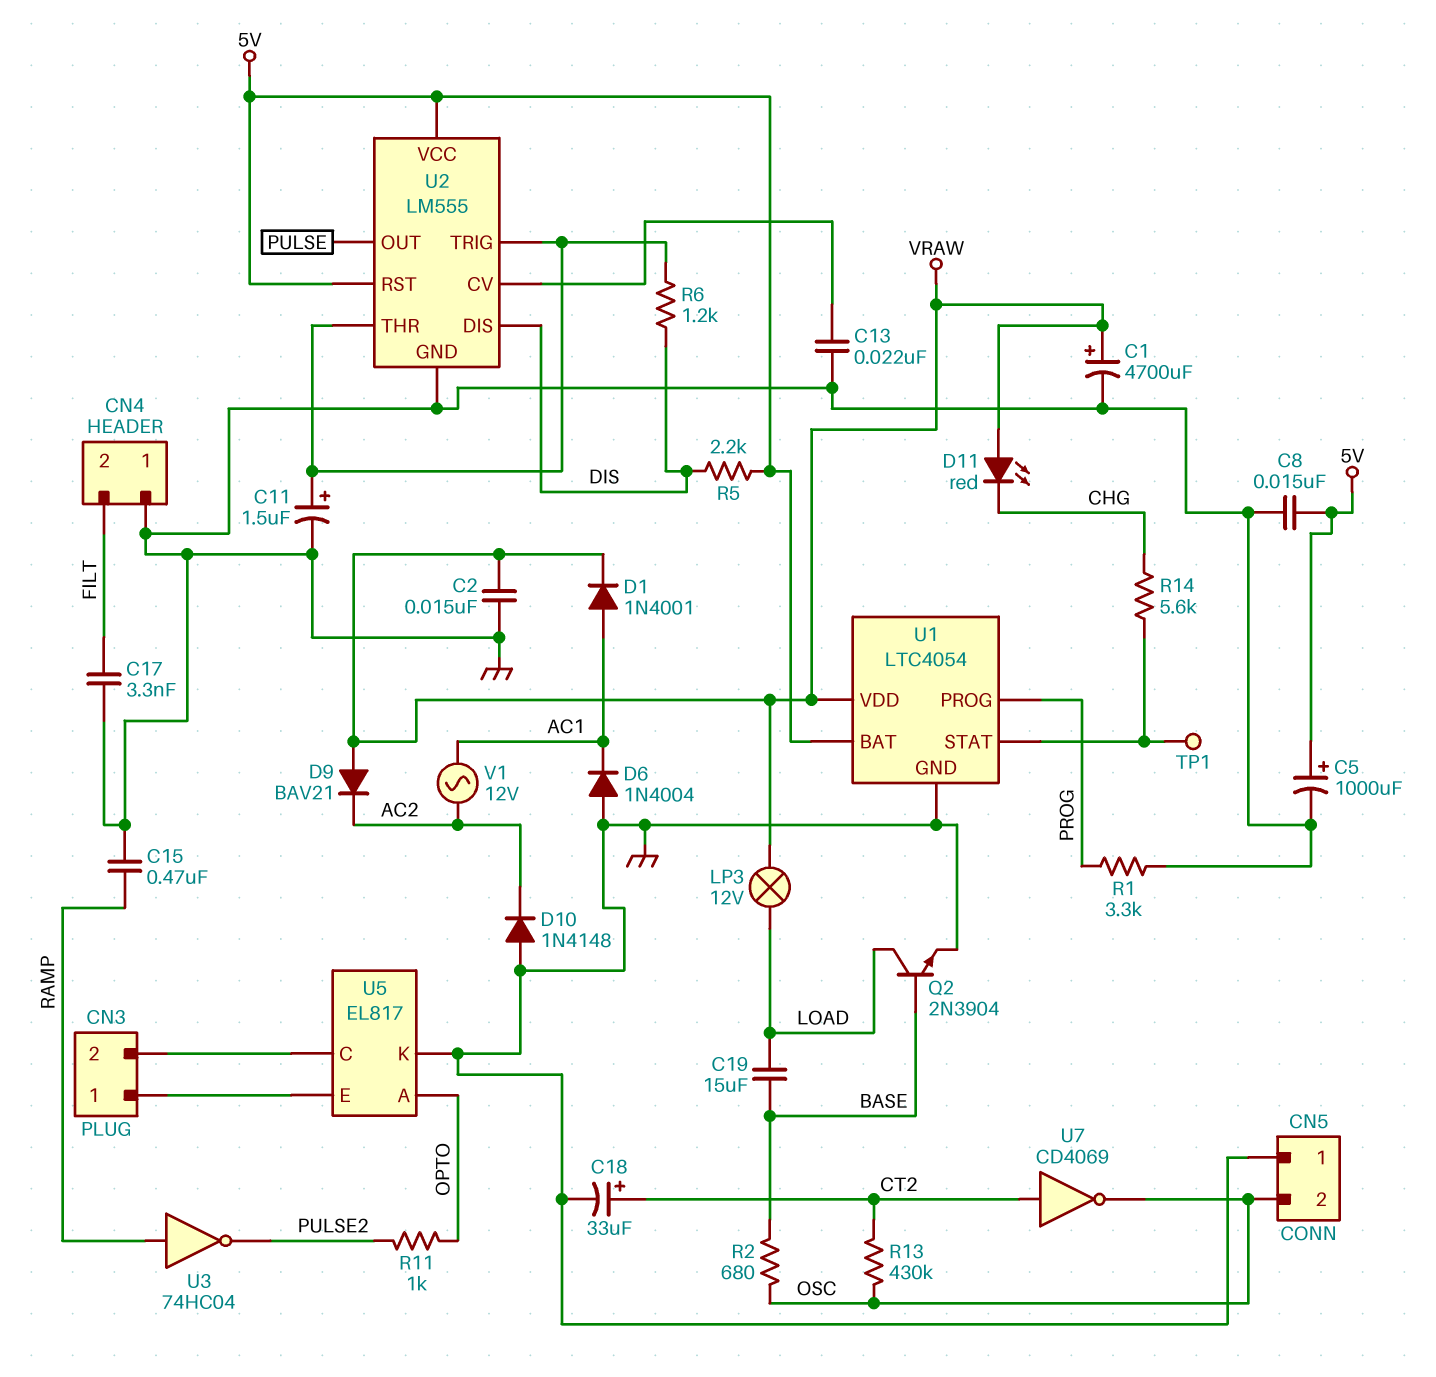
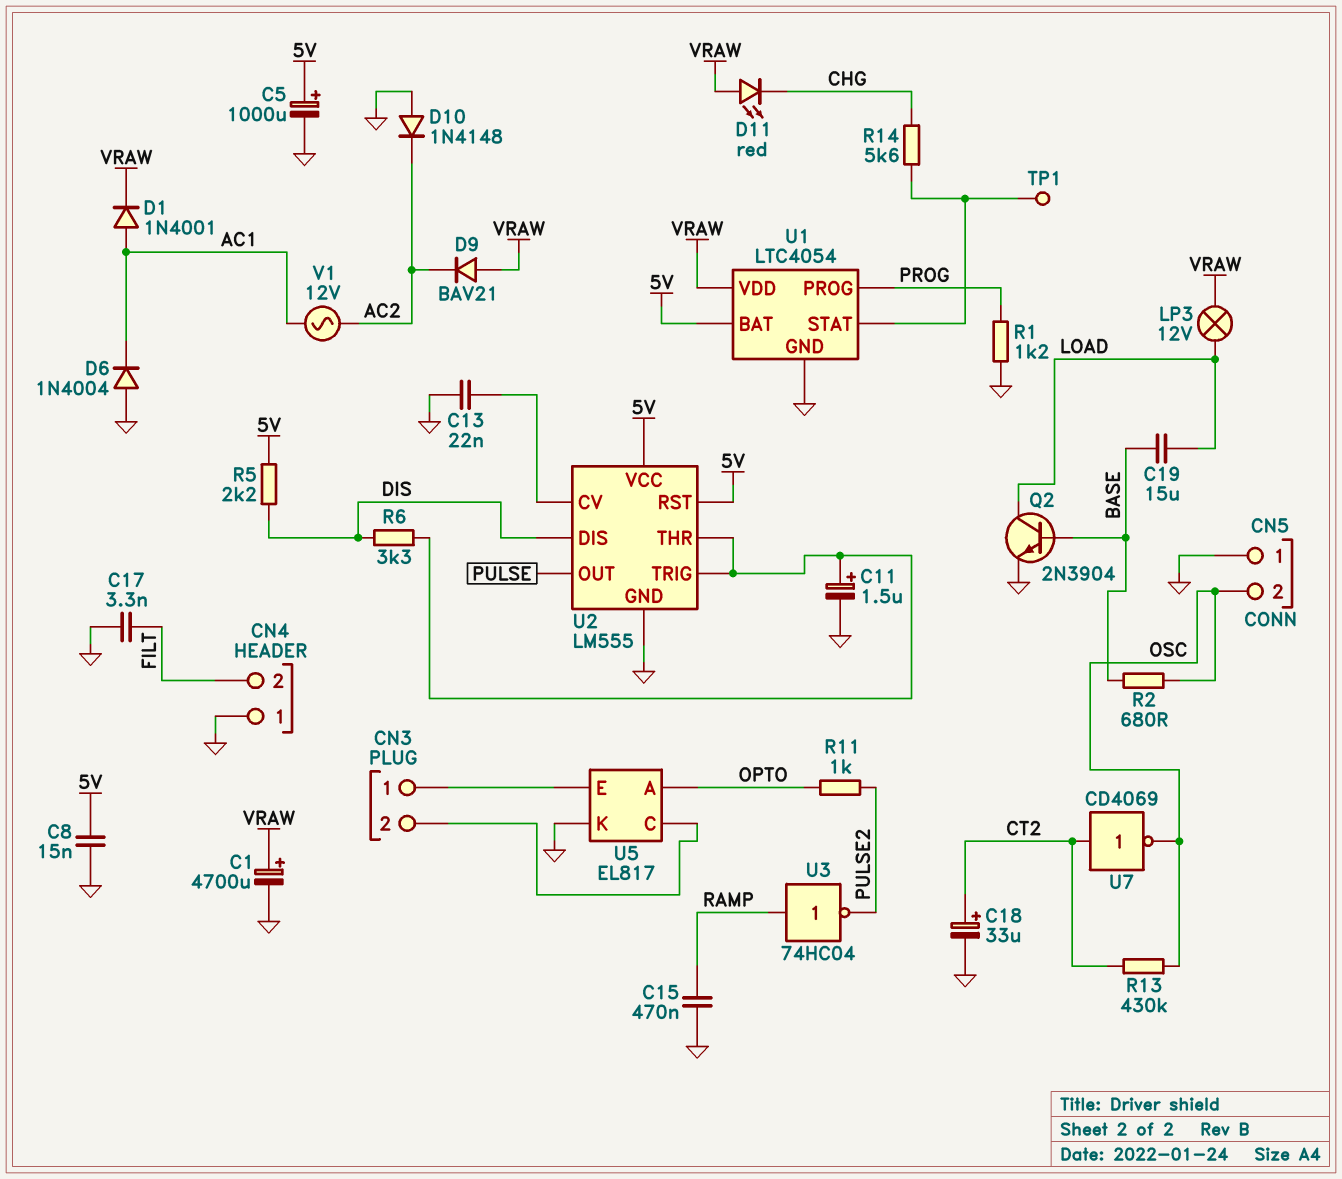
C2: 15nF (GND, VRAW) -> none
R1: 3.3k (GND, PROG) -> 1.2k (GND, PROG)
R6: 1.2k (DIS, U2/THR) -> 3.3k (DIS, U2/THR)

